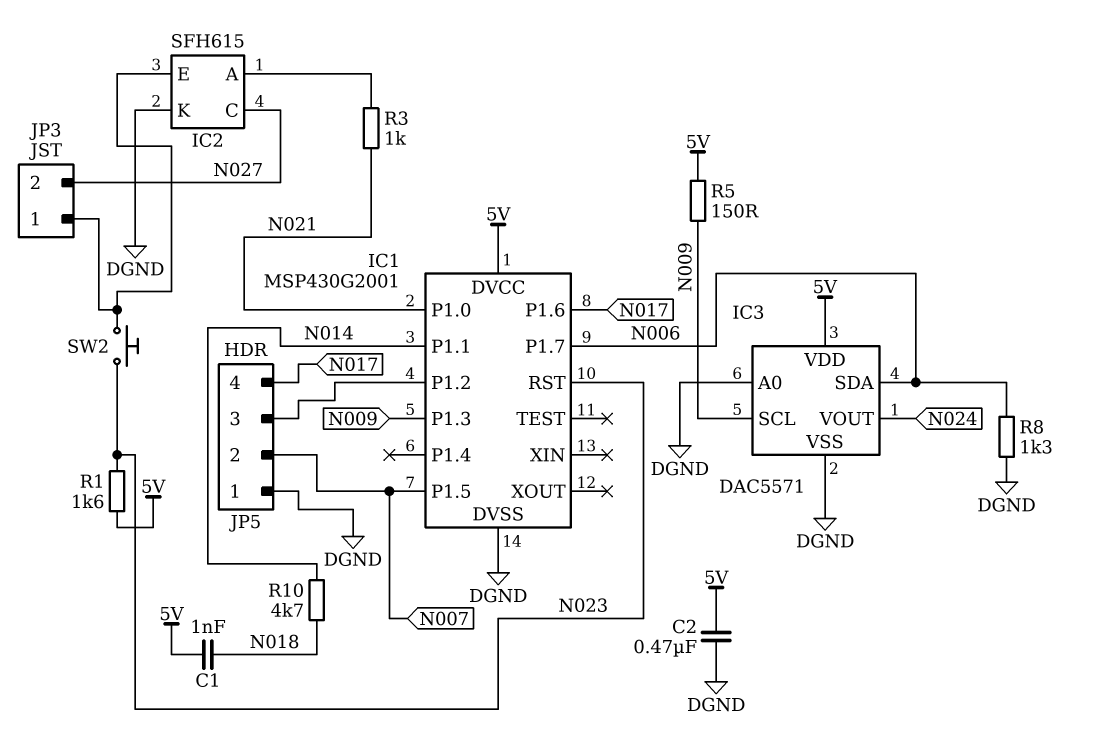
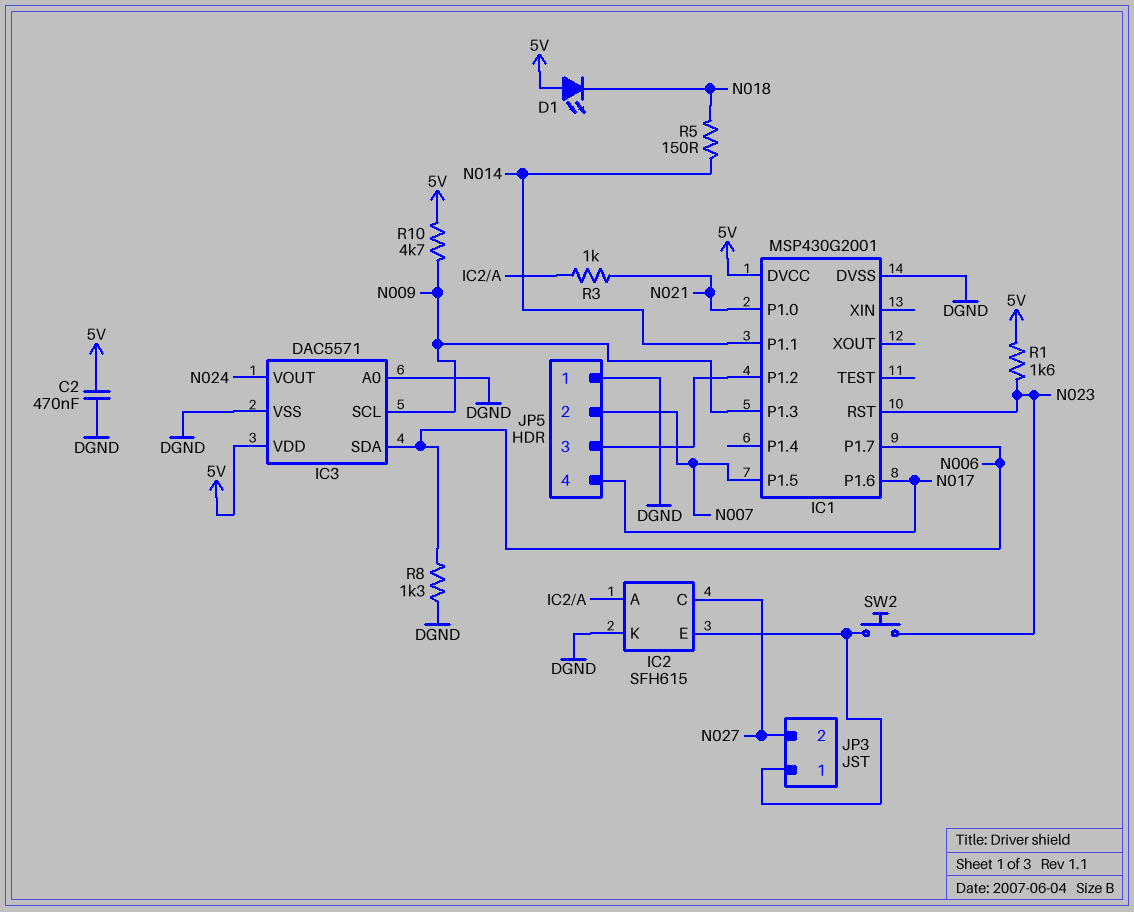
C1: 1nF (5V, N018) -> none
D1: none -> LED (A 5V, K N018)
R5: 150 (5V, N009) -> 150 (N014, N018)
R10: 4.7k (N014, N018) -> 4.7k (5V, N009)

